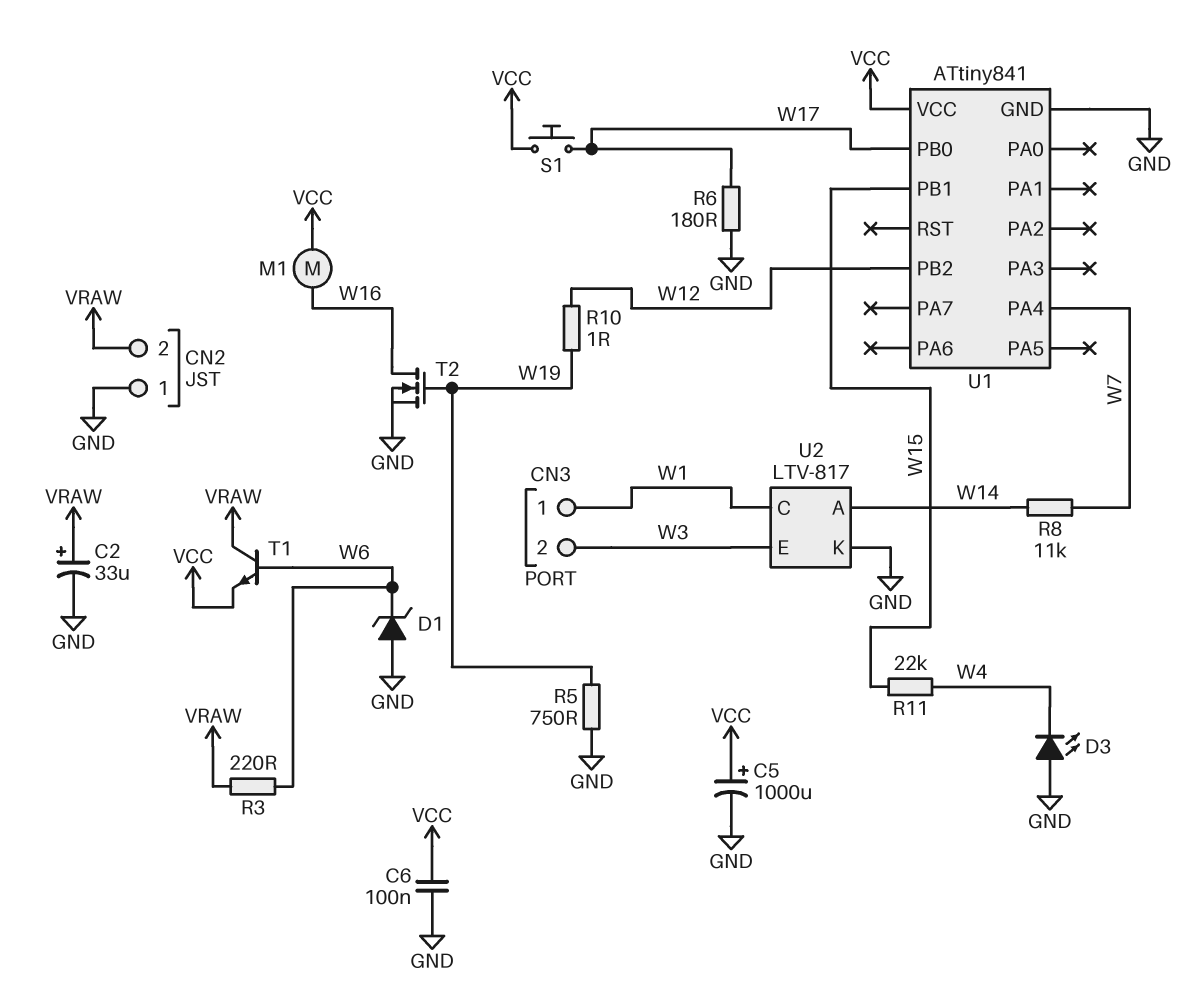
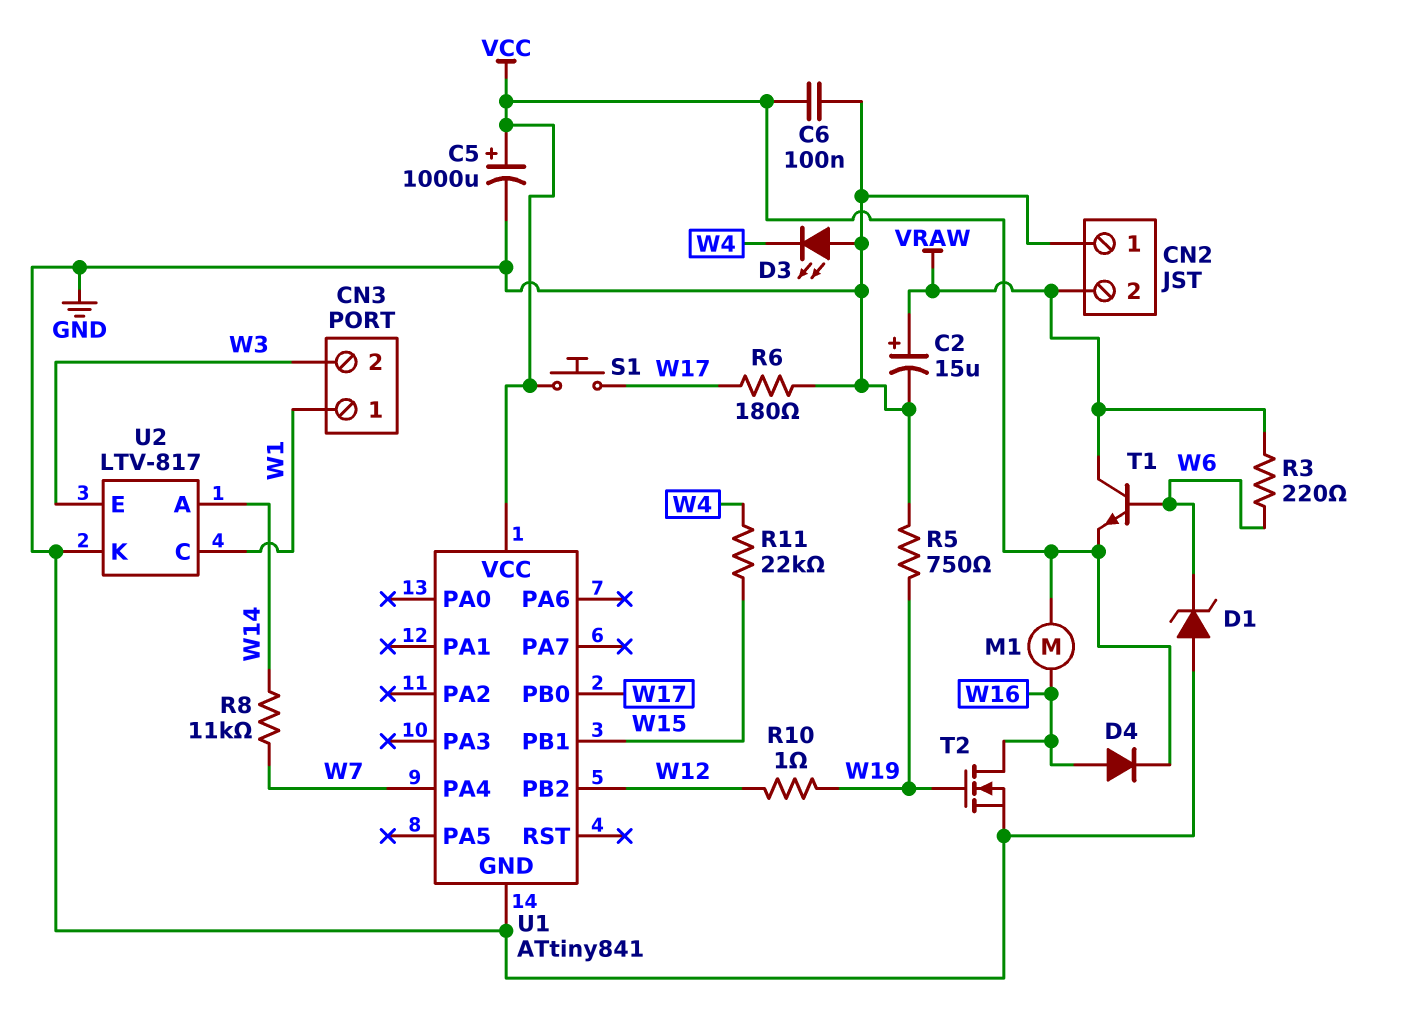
C2: 33uF (plus VRAW, minus GND) -> 15uF (plus VRAW, minus GND)
D4: none -> diode (A W16, K VCC)

